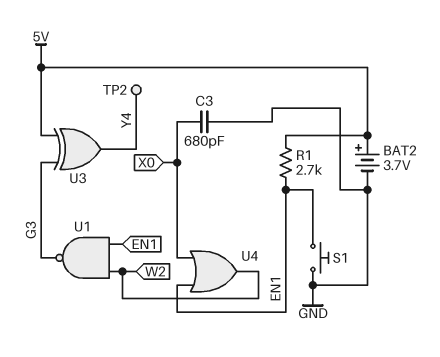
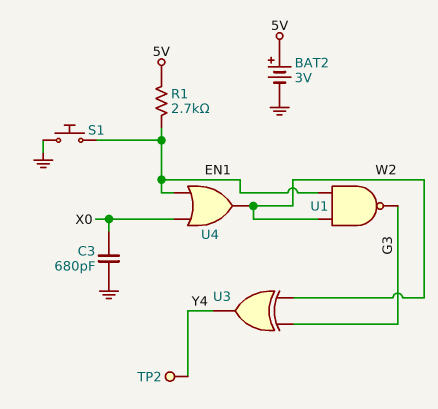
BAT2: 3.7V (plus 5V, minus GND) -> 3V (plus 5V, minus GND)
U3: XOR (in 5V, in G3, out Y4) -> XOR (in G3, in W2, out Y4)

